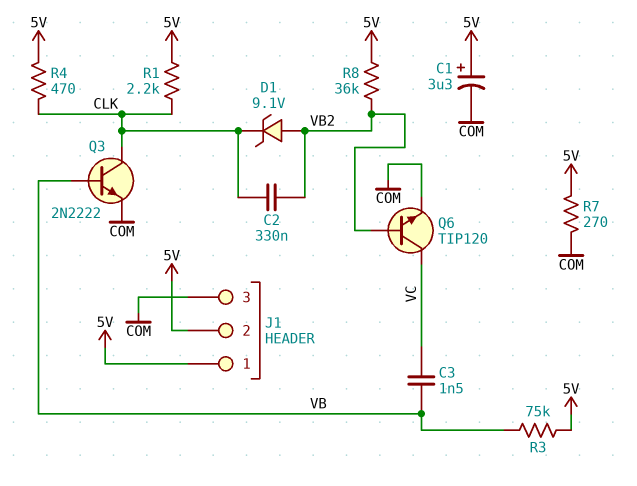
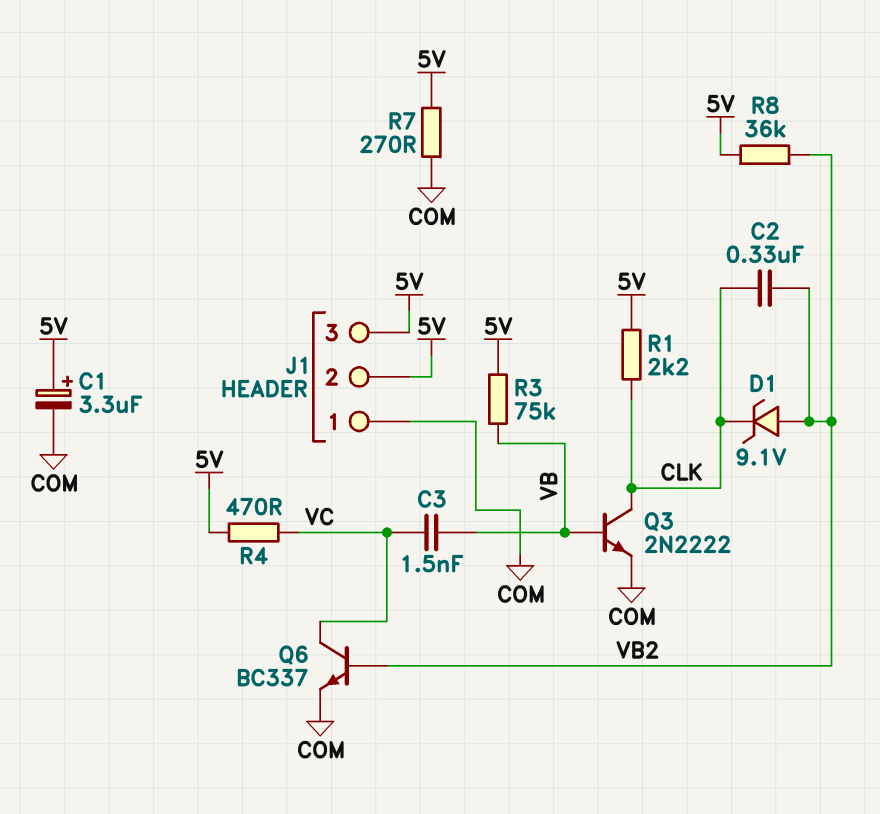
J1 pin 1: 5V -> COM
J1 pin 3: COM -> 5V
Q6: NPN TIP120 (B VB2, C VC, E COM) -> NPN BC337 (B VB2, C VC, E COM)
R4: 470 (5V, CLK) -> 470 (5V, VC)

